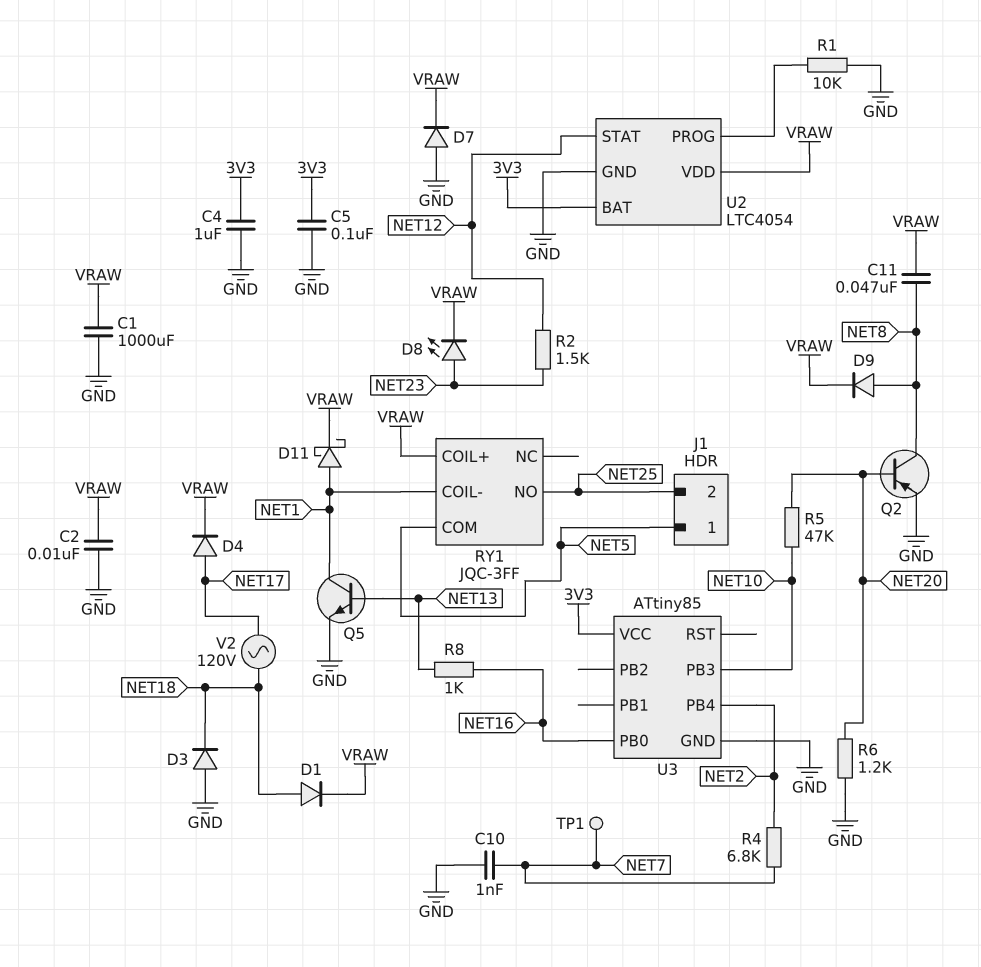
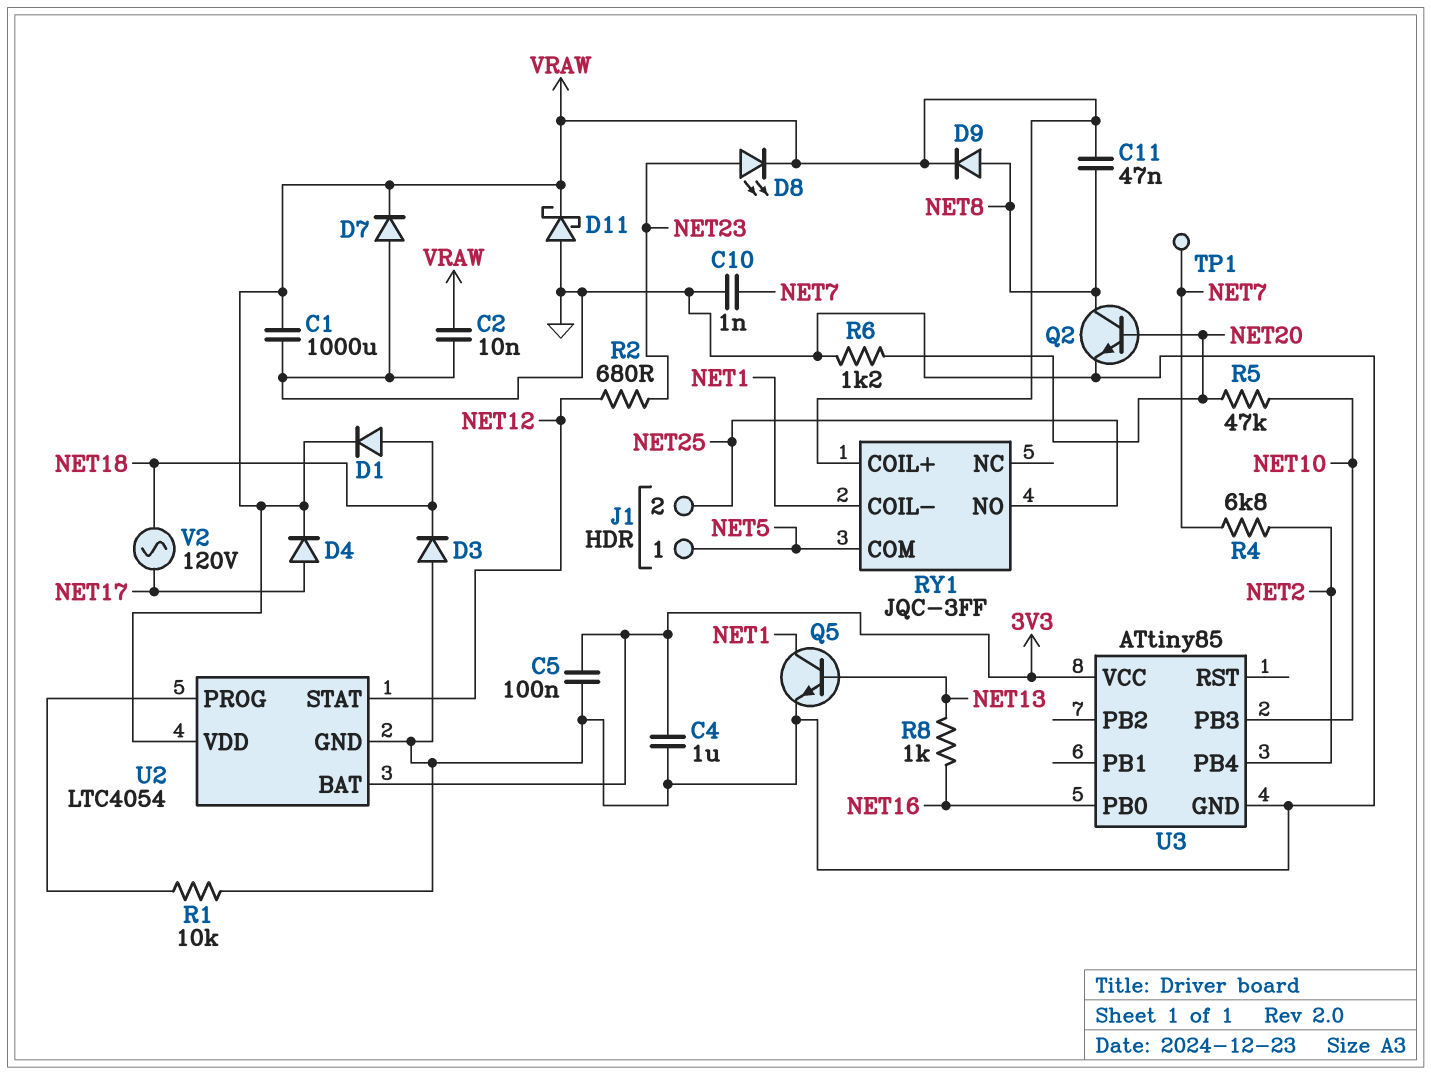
D11: schottky (A NET1, K VRAW) -> schottky (A GND, K VRAW)
Q2: PNP (B NET20, C NET8, E GND) -> NPN (B NET20, C NET8, E GND)
R2: 1.5k (NET12, NET23) -> 680 (NET12, NET23)

